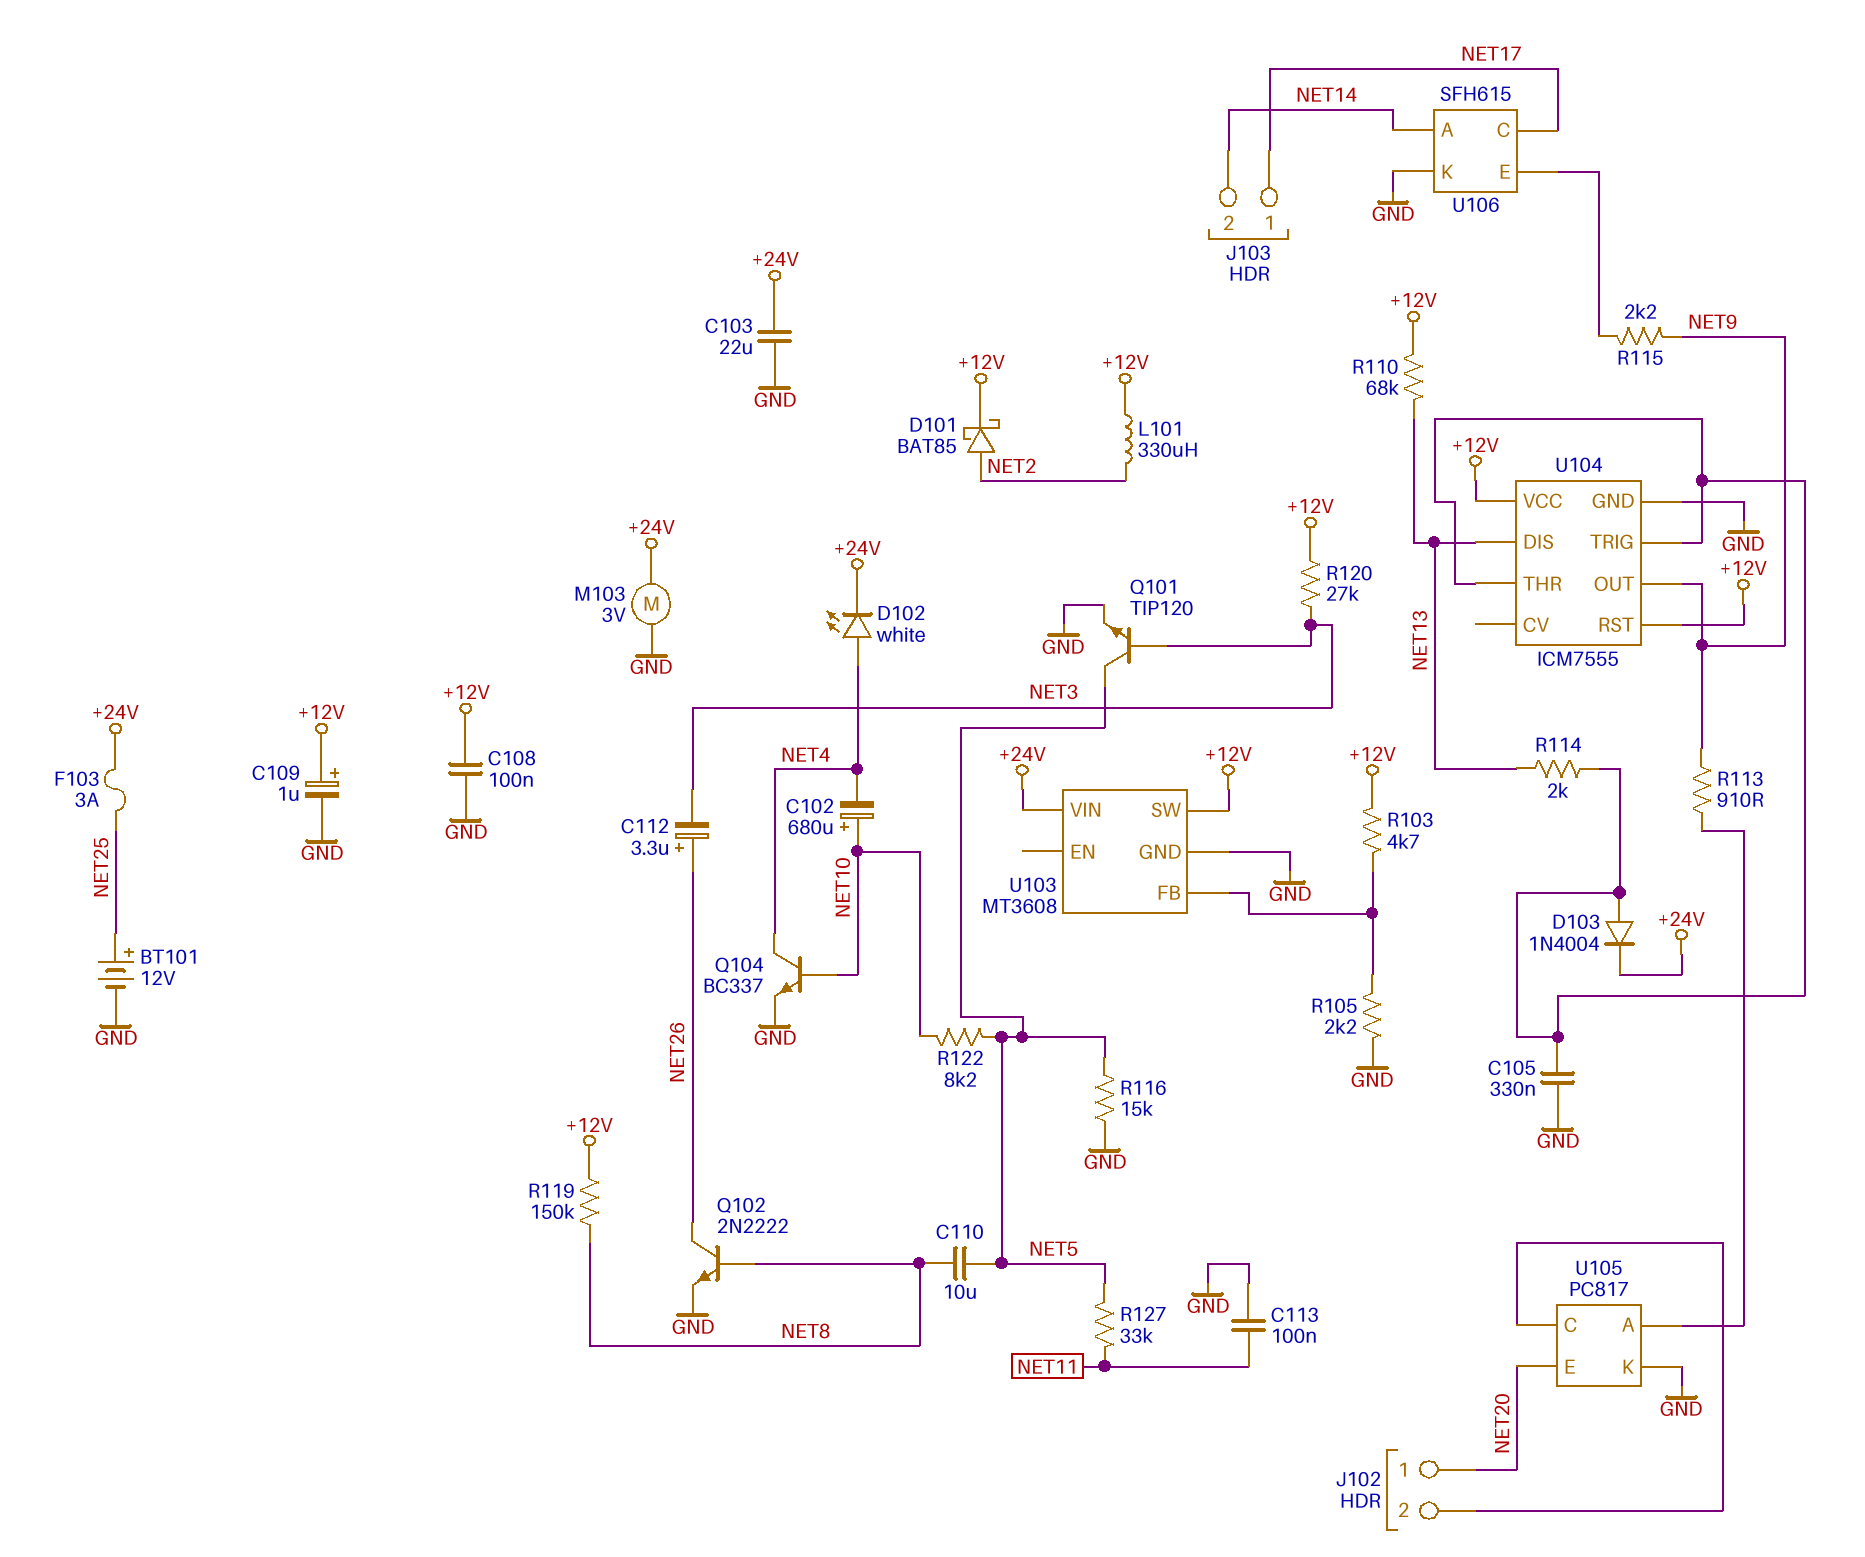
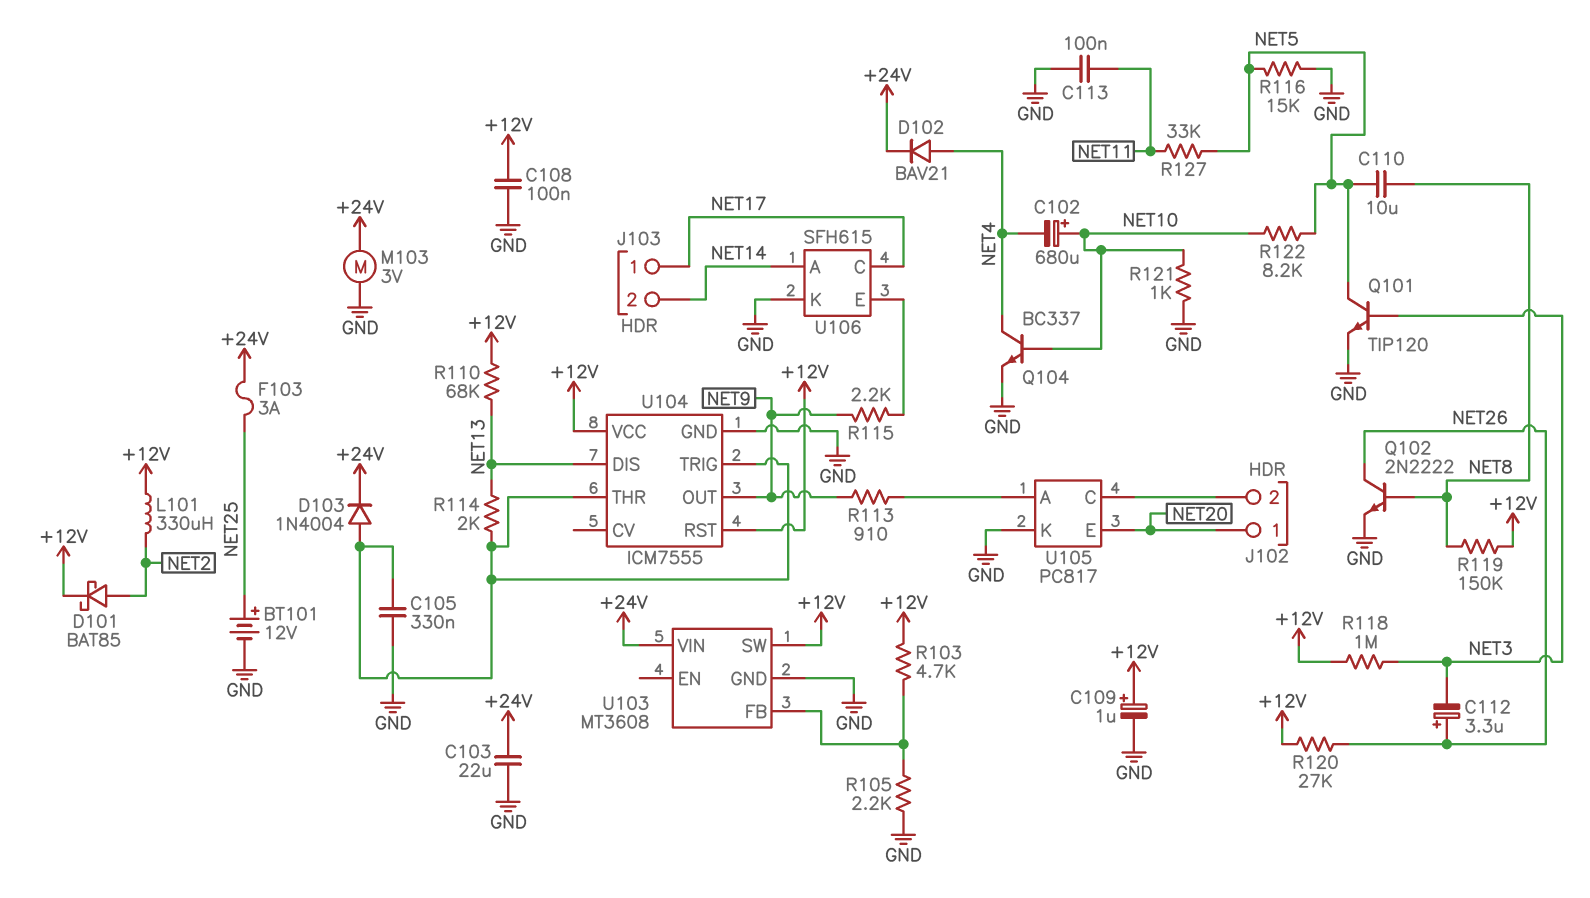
D102: LED white (A NET4, K +24V) -> diode BAV21 (A NET4, K +24V)
R118: none -> 1M (+12V, NET3)
R120: 27k (+12V, NET3) -> 27k (+12V, NET26)
R121: none -> 1k (GND, NET10)

